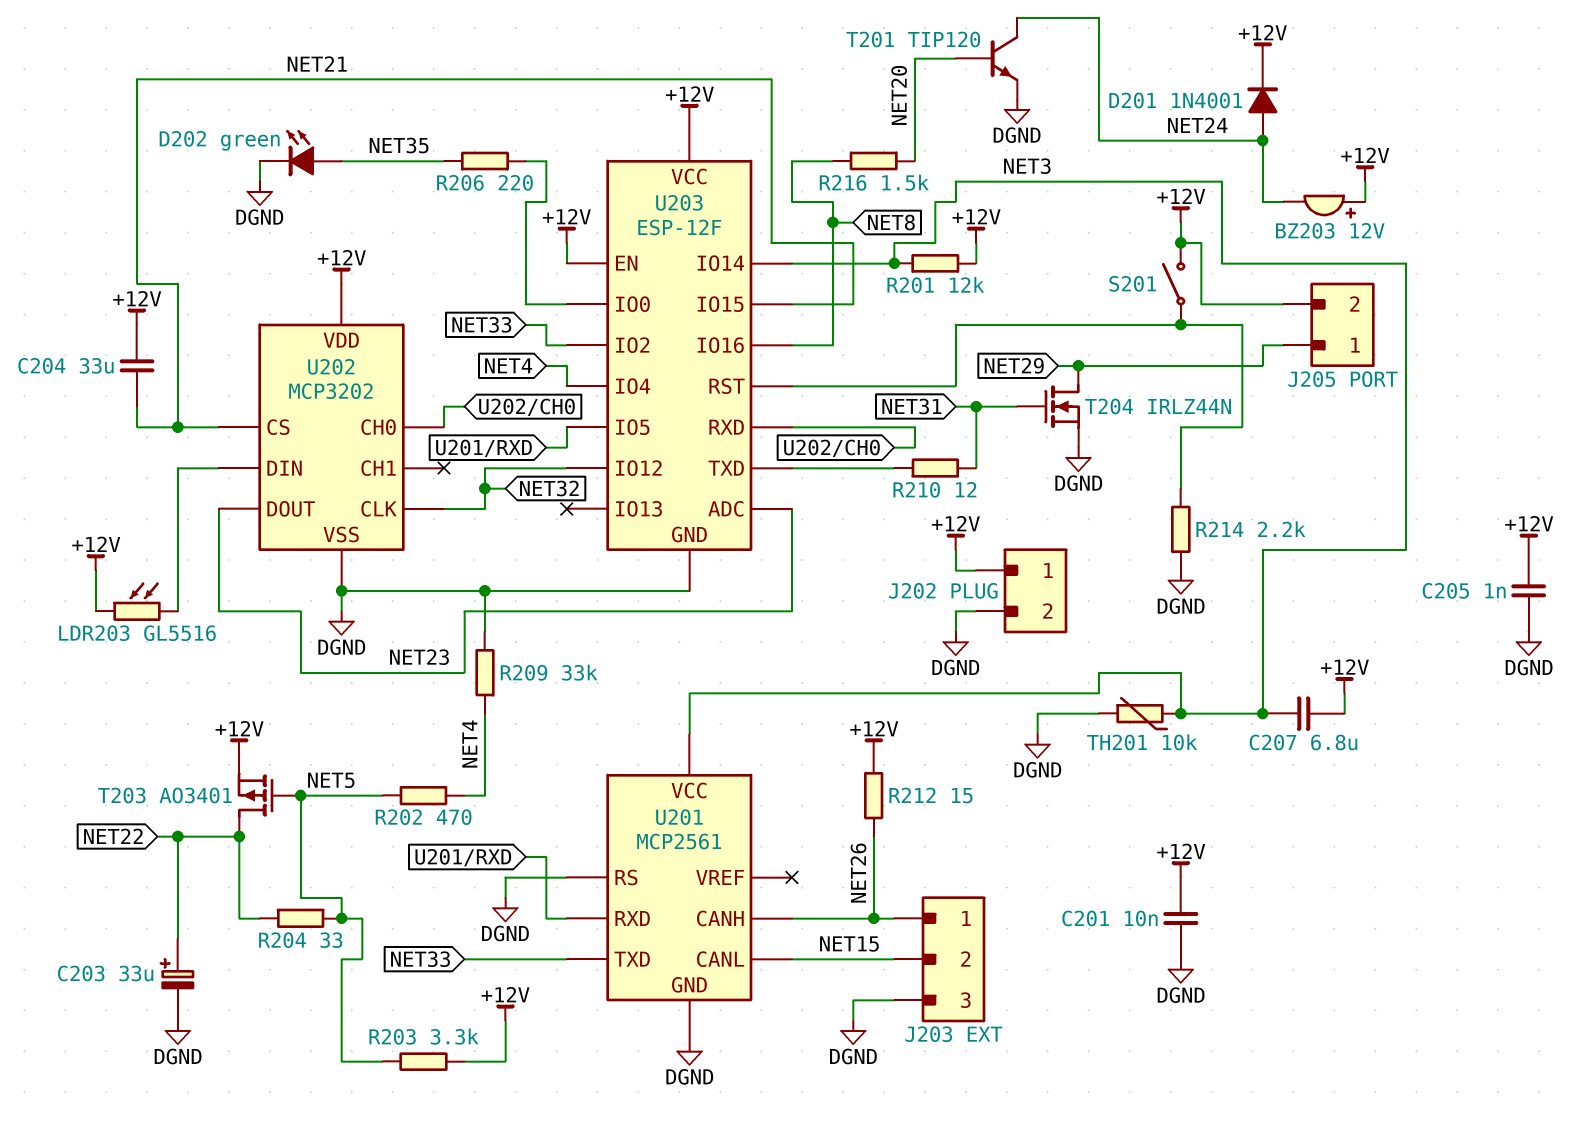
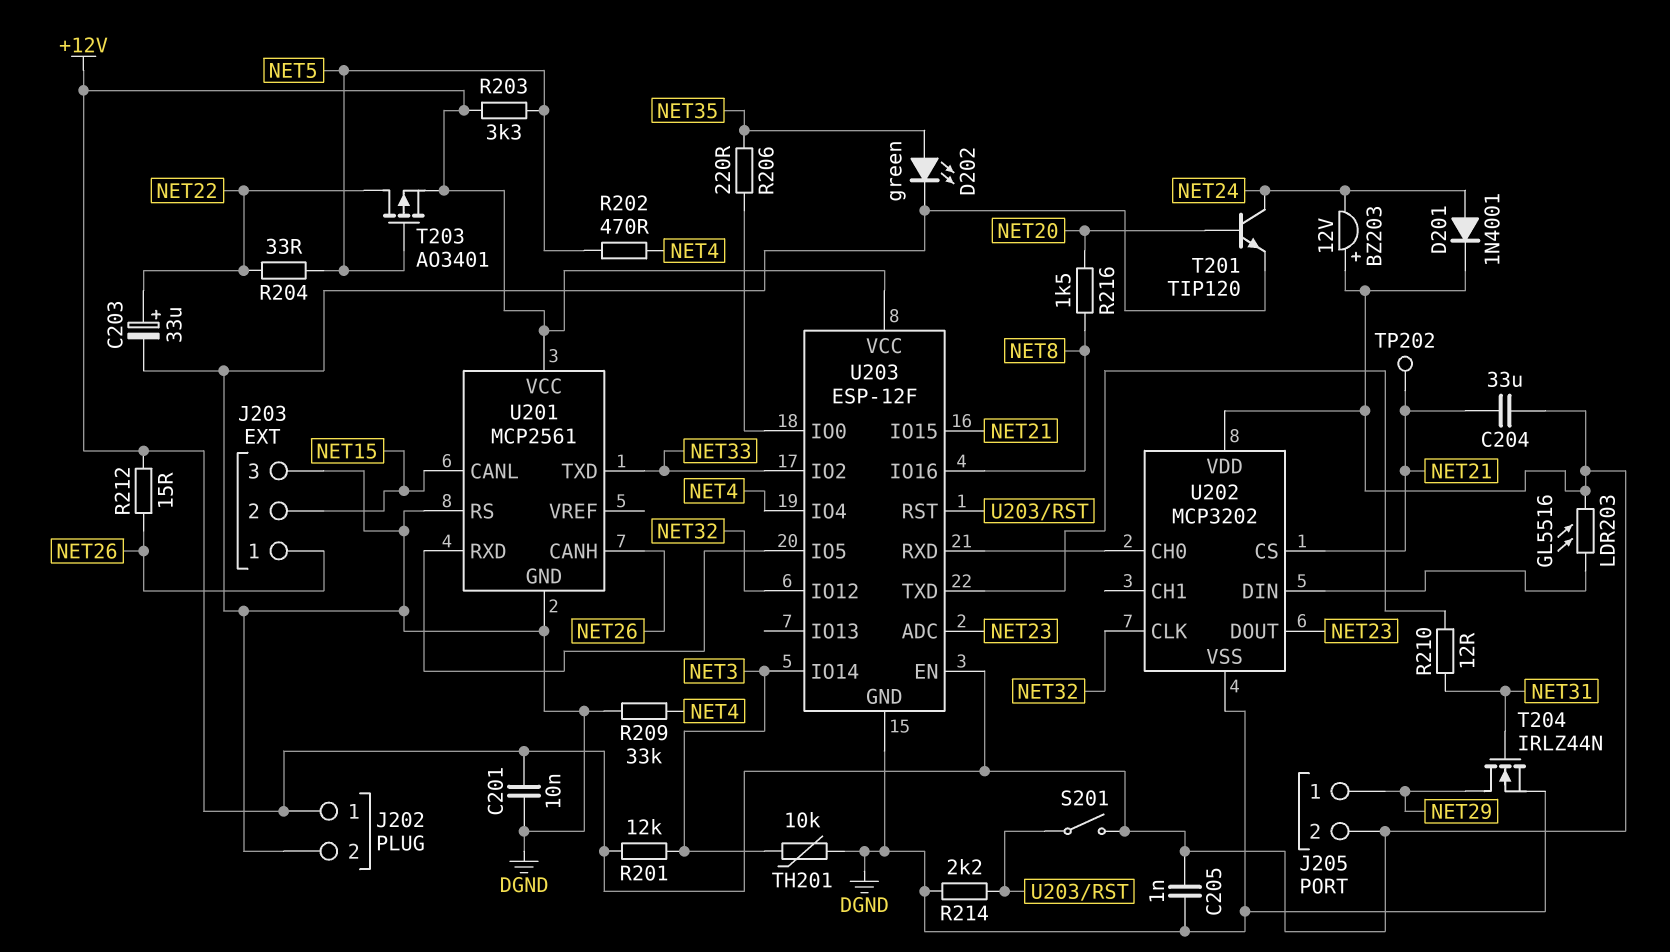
C207: 6.8uF (+12V, NET3) -> none
TP202: none -> test point (NET21)
U201 pin VCC: NET3 -> +12V

